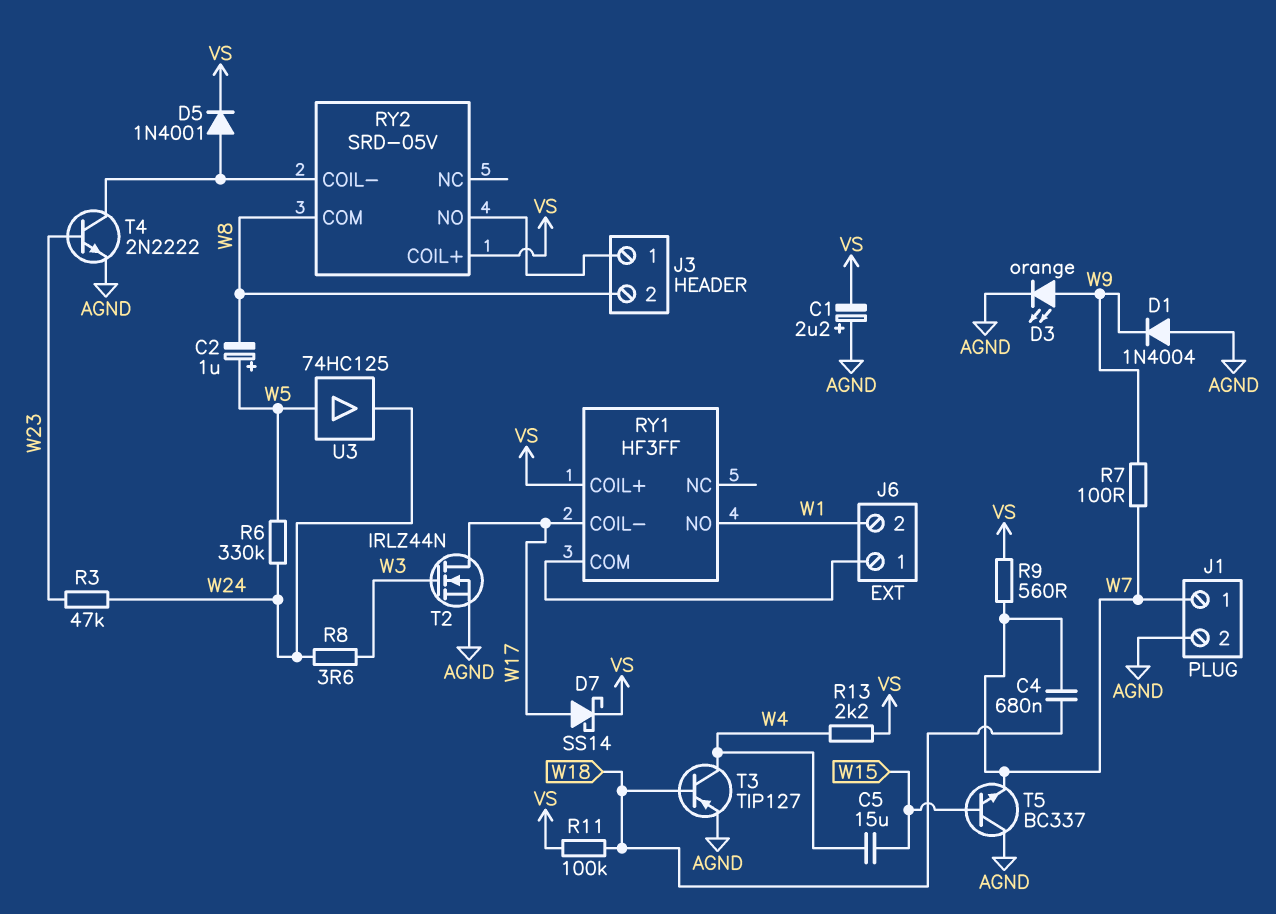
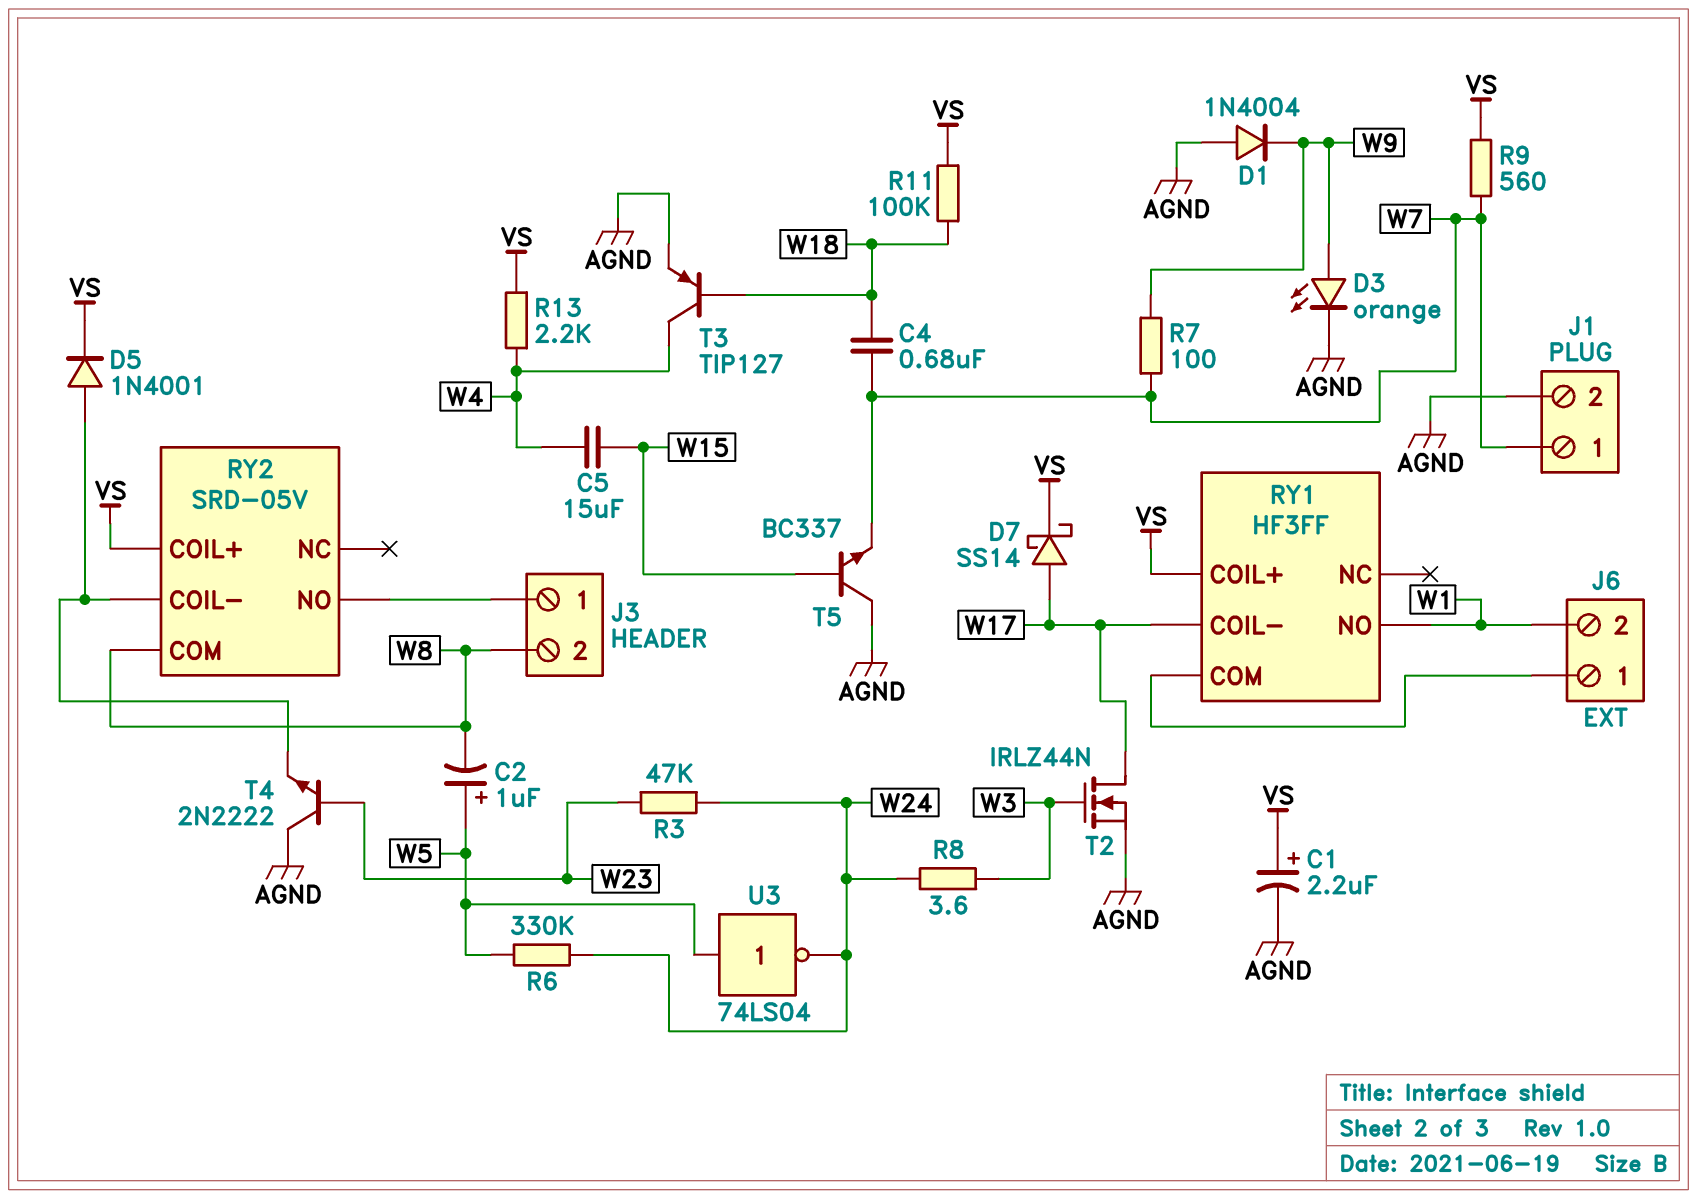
C1: 2.2uF (plus AGND, minus VS) -> 2.2uF (plus VS, minus AGND)
T4: NPN 2N2222 (B W23, C RY2/COIL-, E AGND) -> NPN 2N2222 (B W23, C AGND, E RY2/COIL-)
U3: buffer 74HC125 (in W5, out W24) -> NOT 74LS04 (in W5, out W24)

